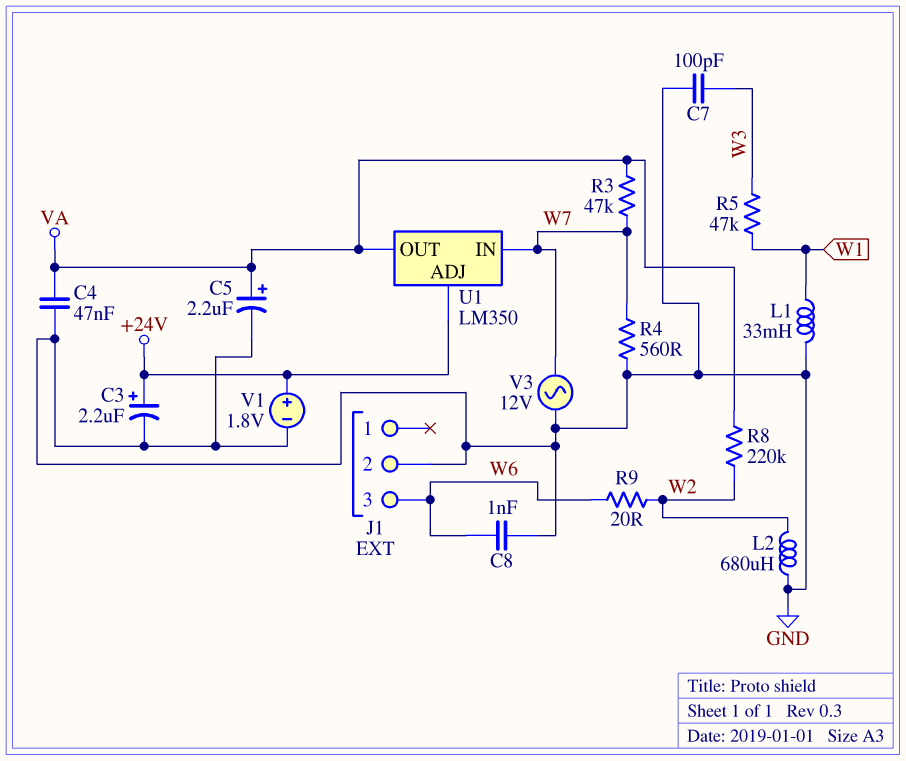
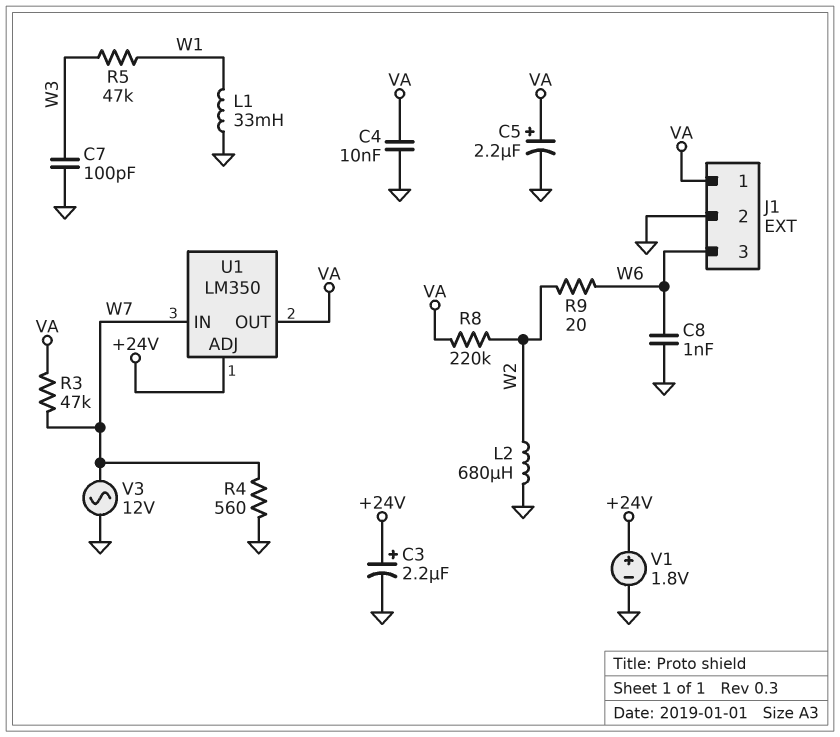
C4: 47nF (GND, VA) -> 10nF (GND, VA)
J1 pin 1: none -> VA

